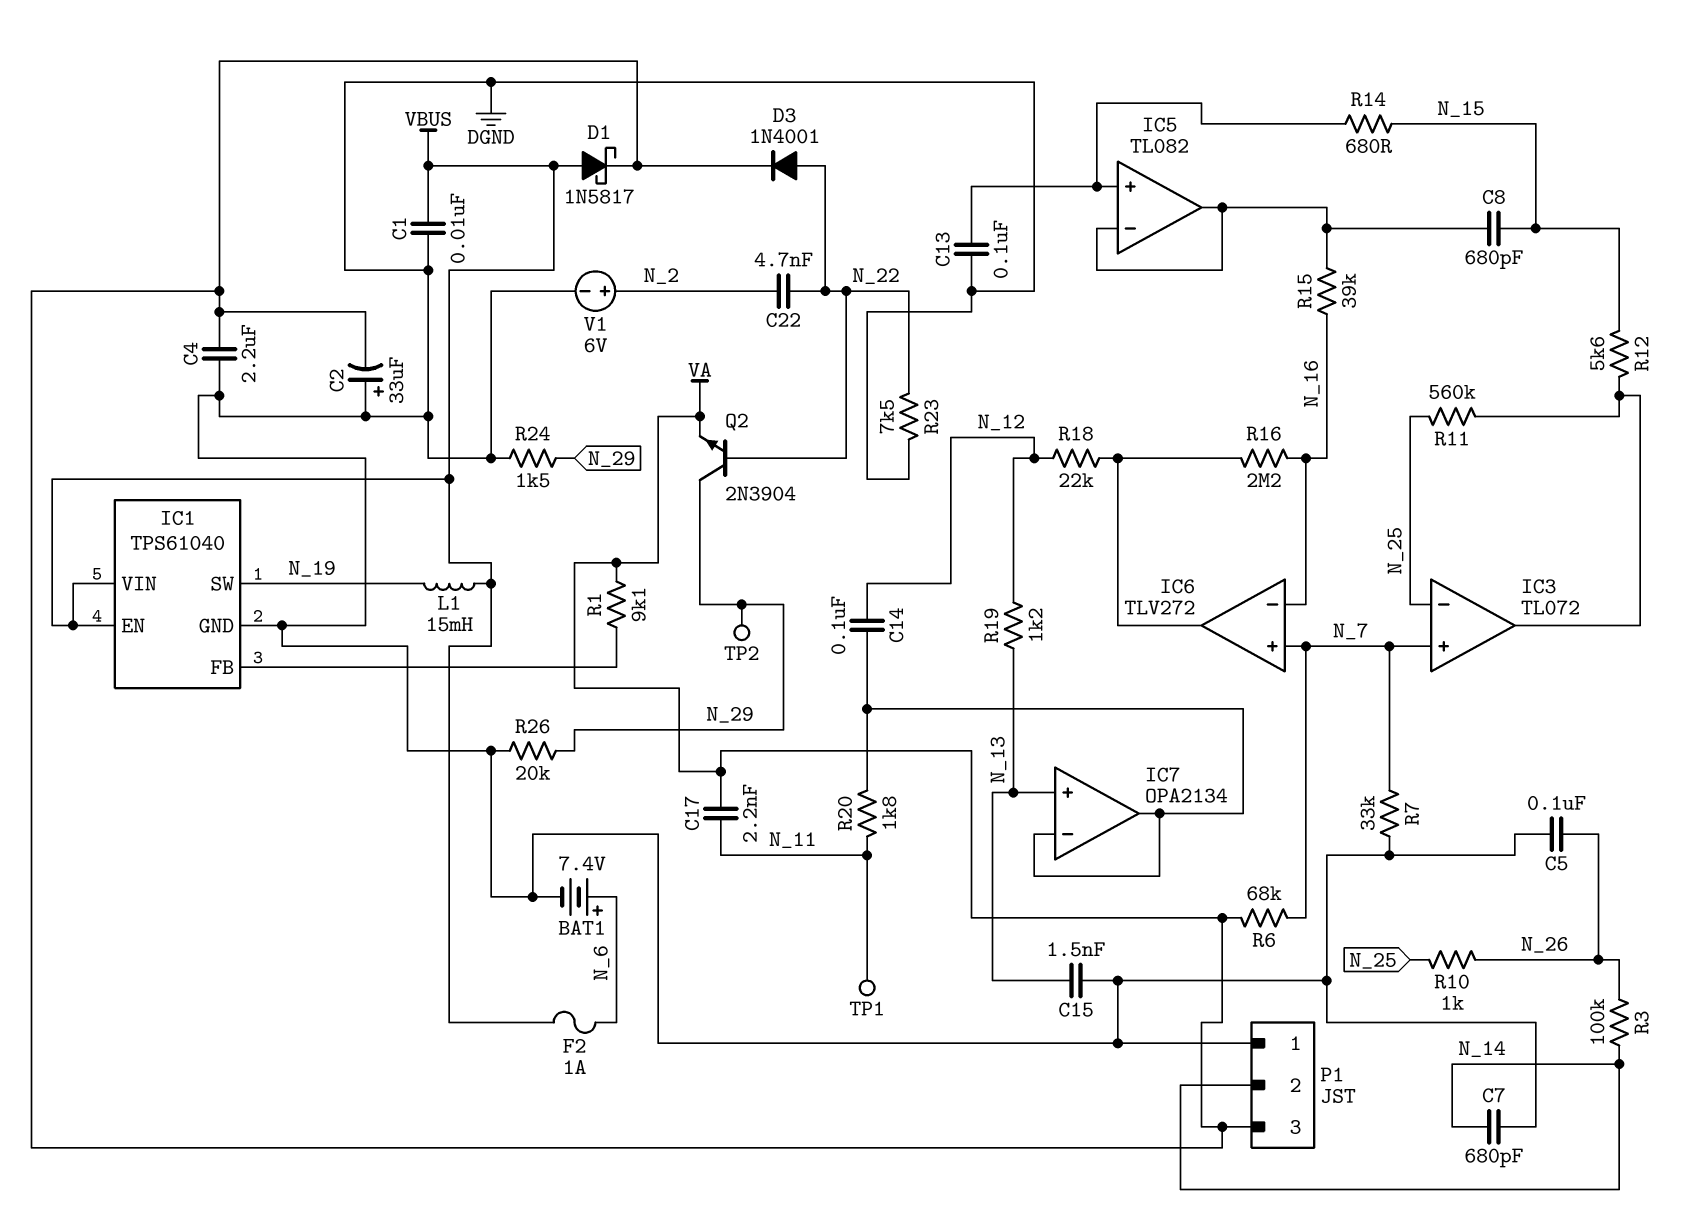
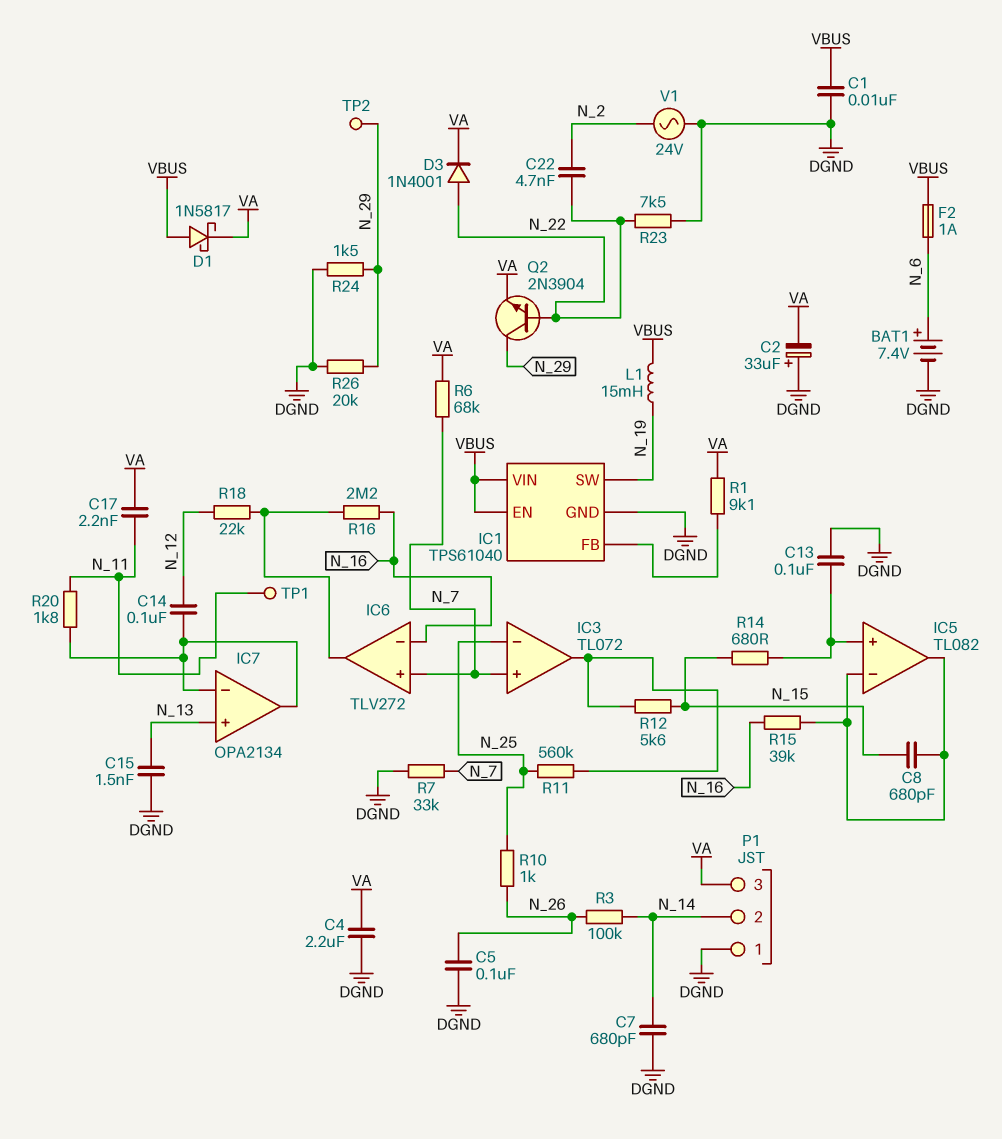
R19: 1.2k (N_12, N_13) -> none
V1: 6V (plus N_2, minus DGND) -> AC 24V (DGND, N_2)

